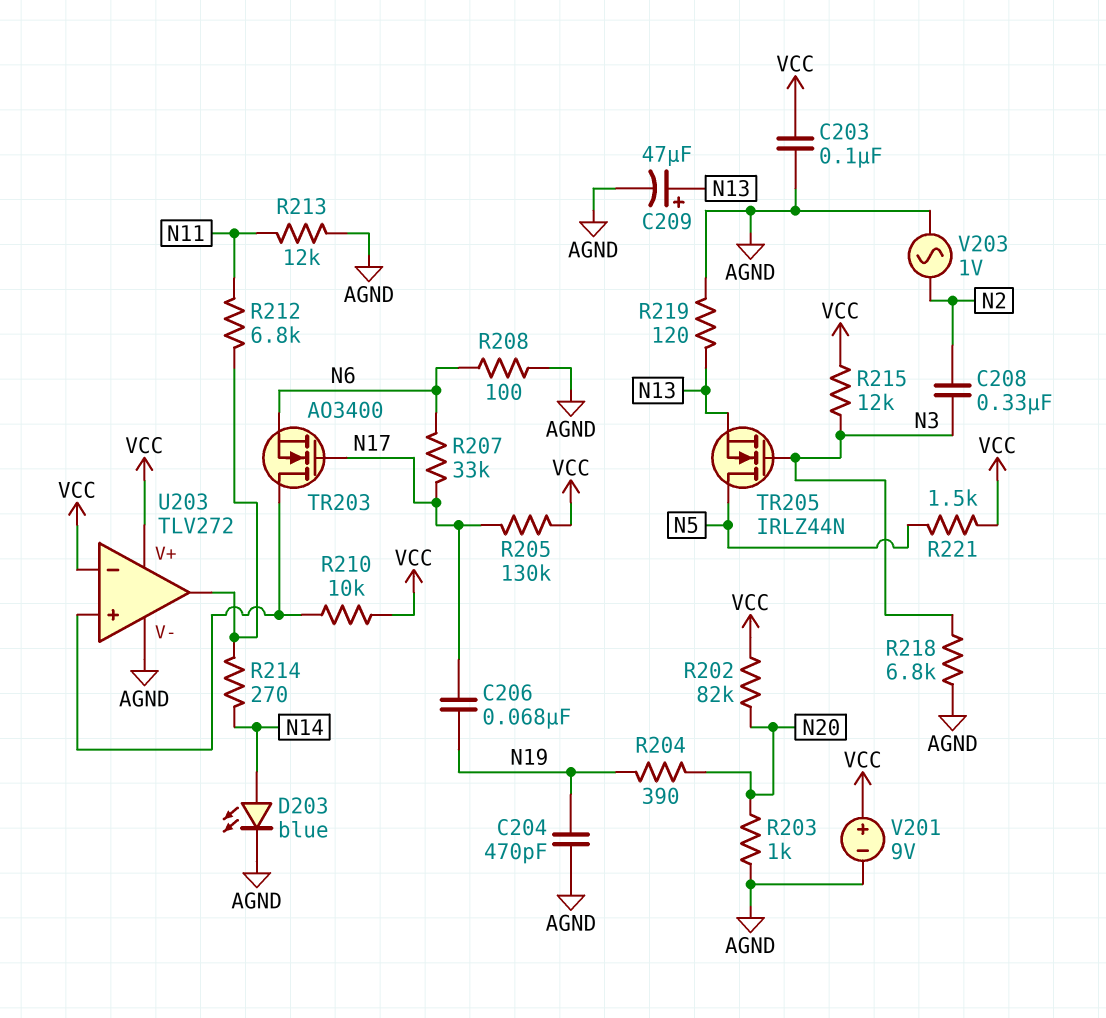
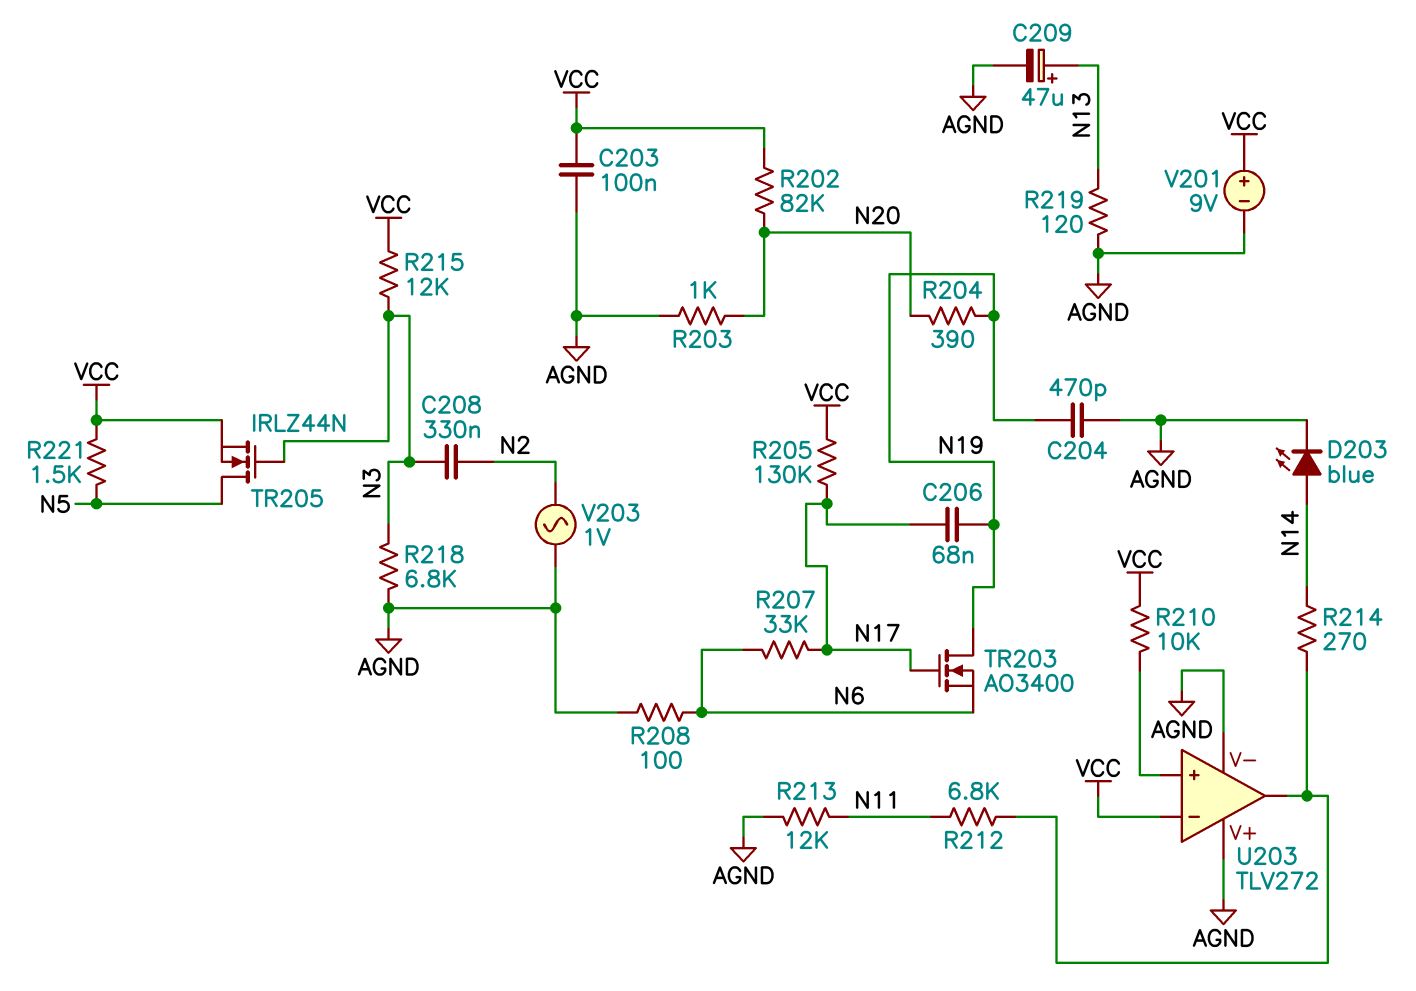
TR203: NMOS AO3400 (G N17, D U203/in+, S N6) -> NMOS AO3400 (G N17, D N19, S N6)
TR205: NMOS IRLZ44N (G N3, D N5, S N13) -> NMOS IRLZ44N (G N3, D N5, S VCC)
U203 pin V+: VCC -> AGND

